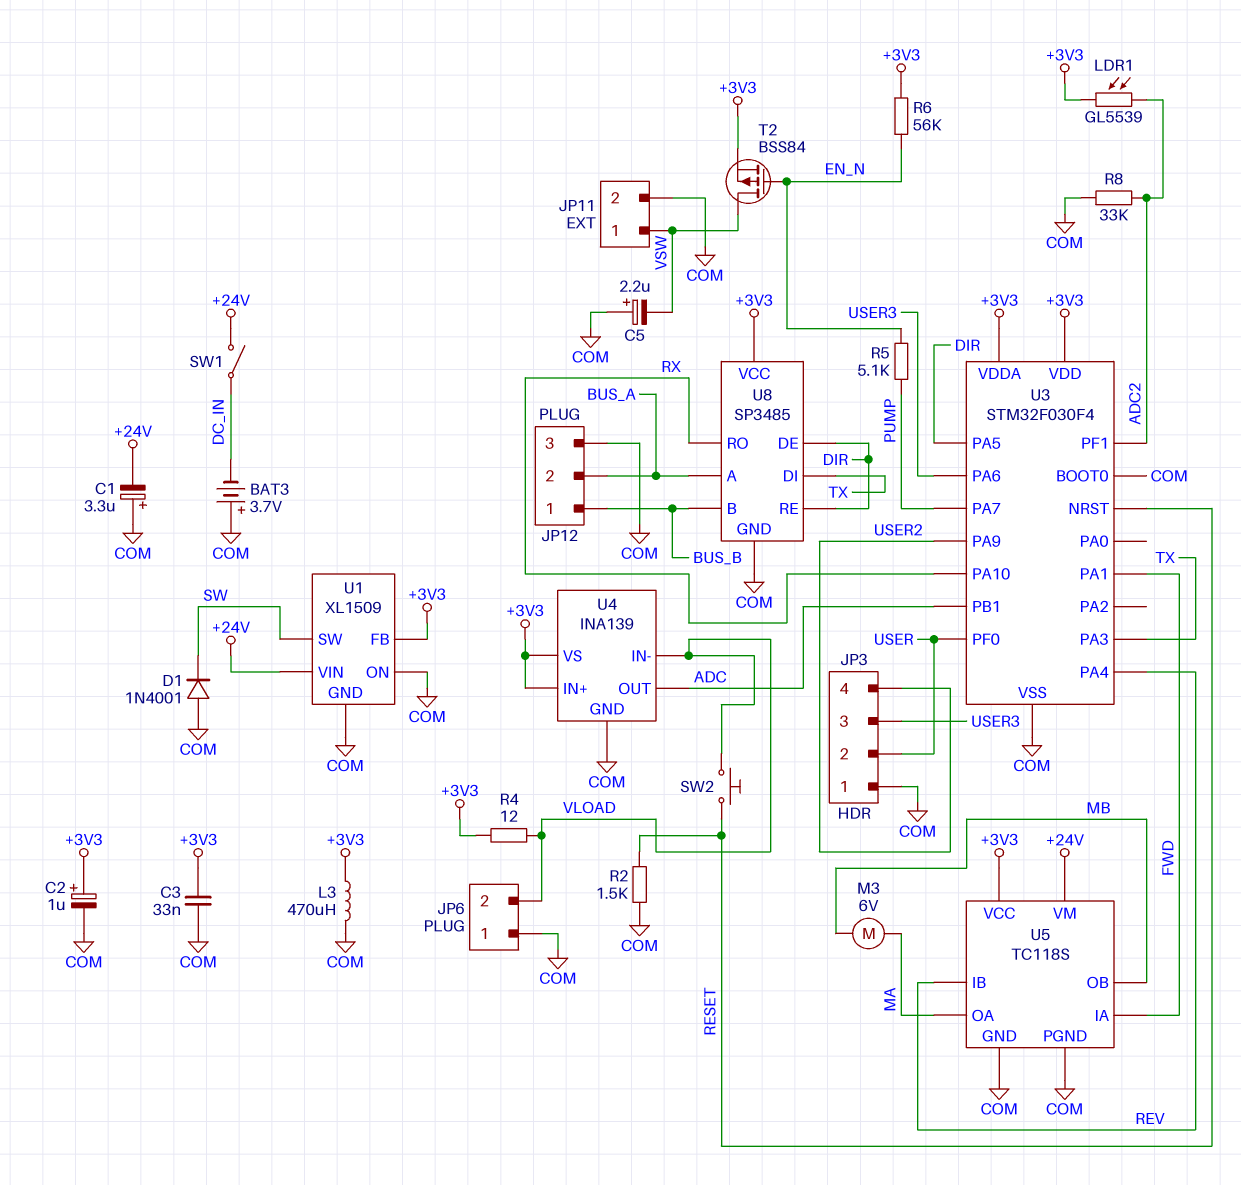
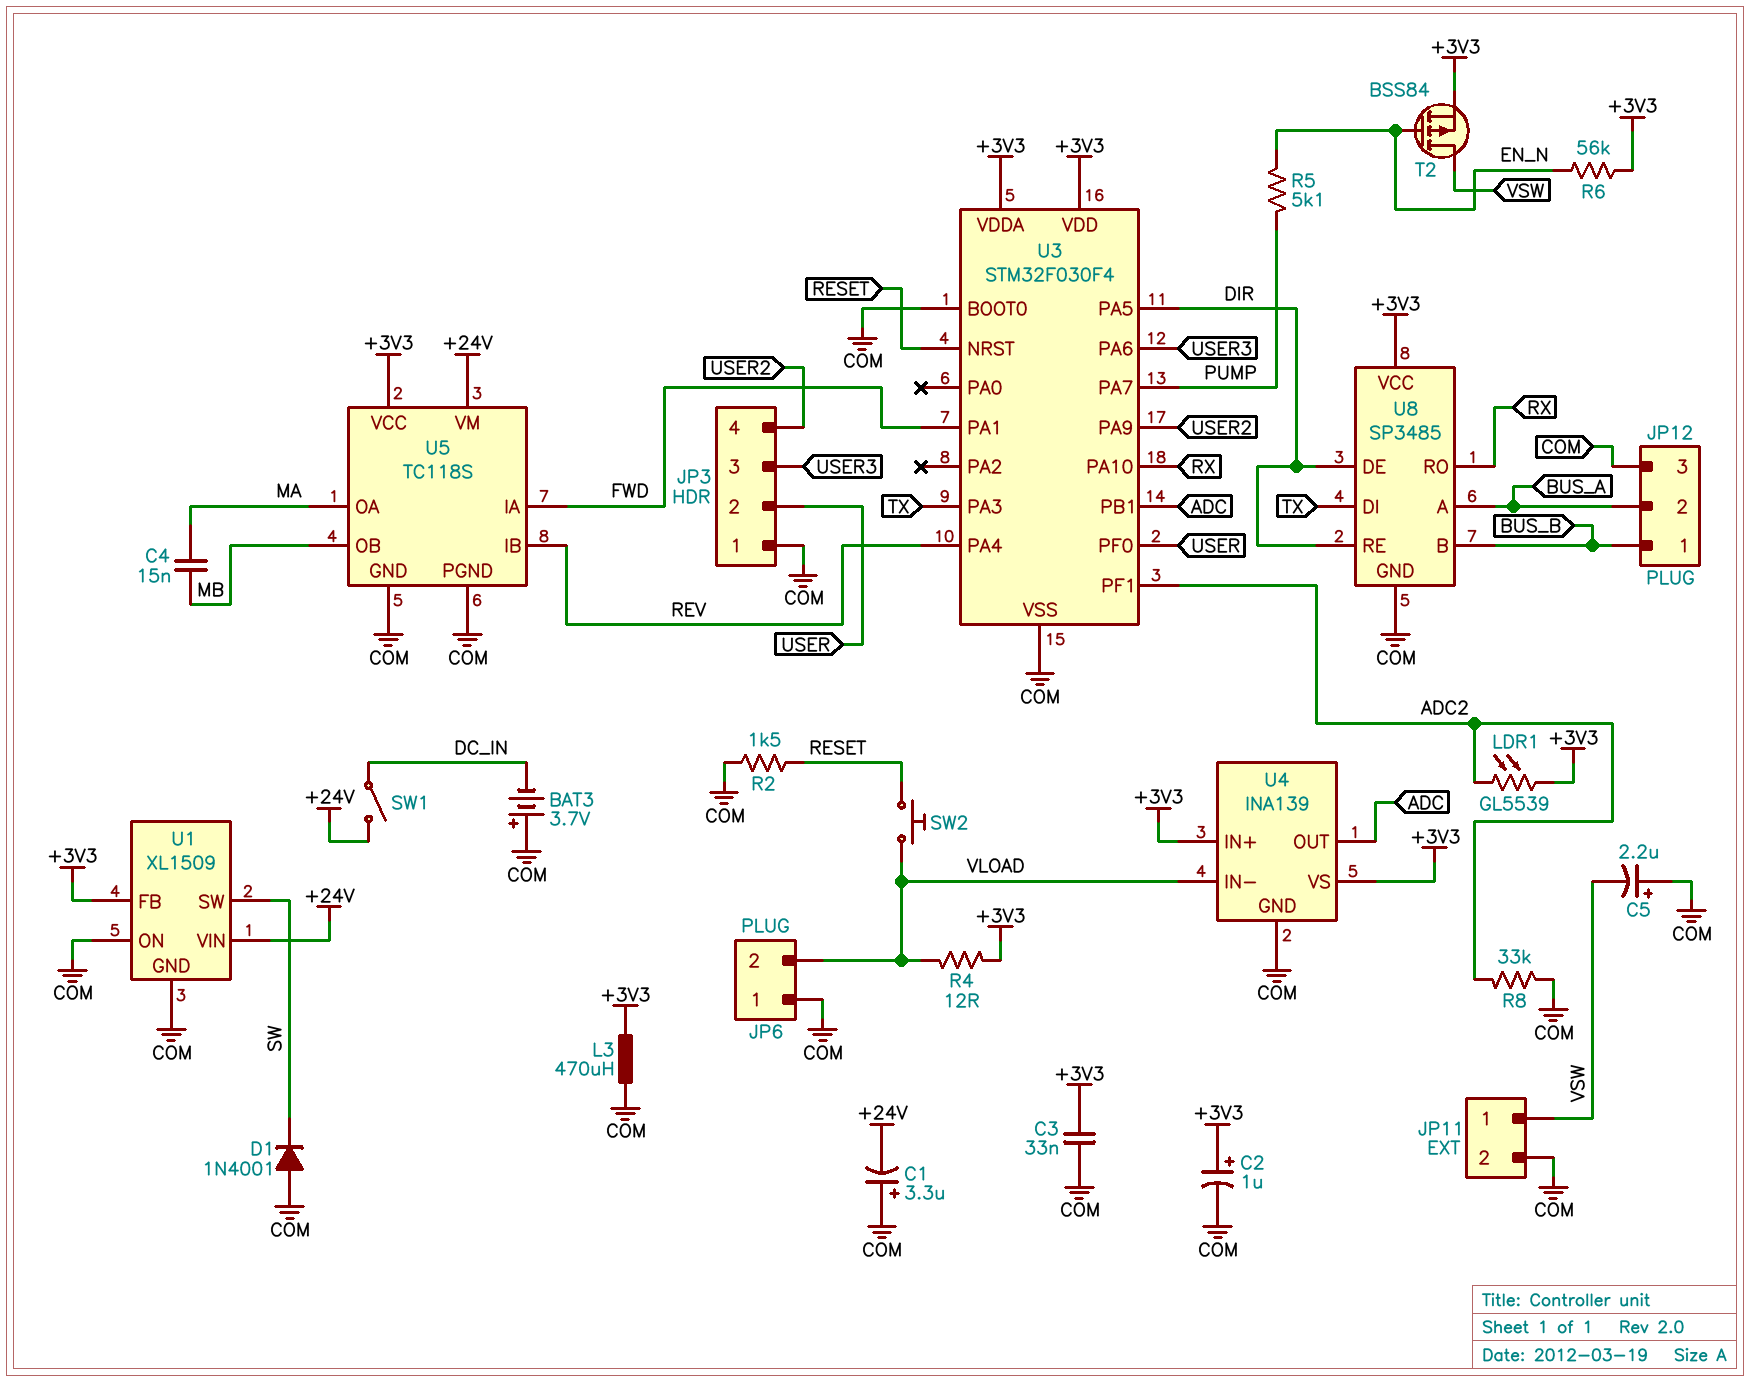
C4: none -> 15nF (MA, MB)
M3: motor 6V (MA, MB) -> none

